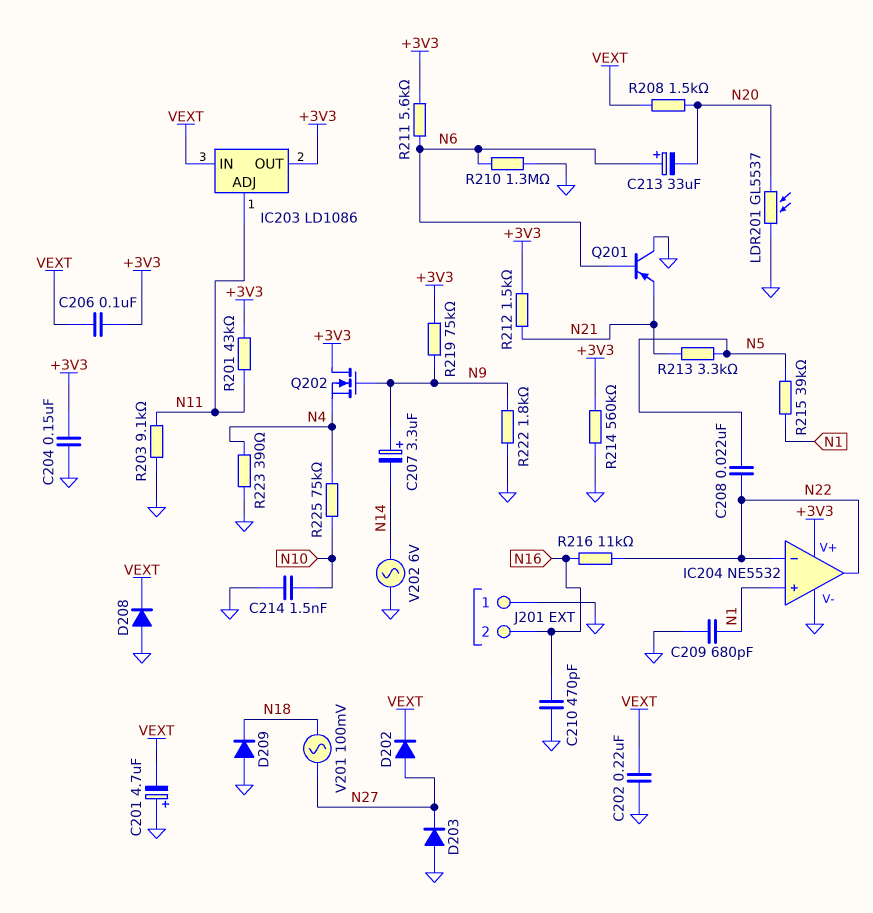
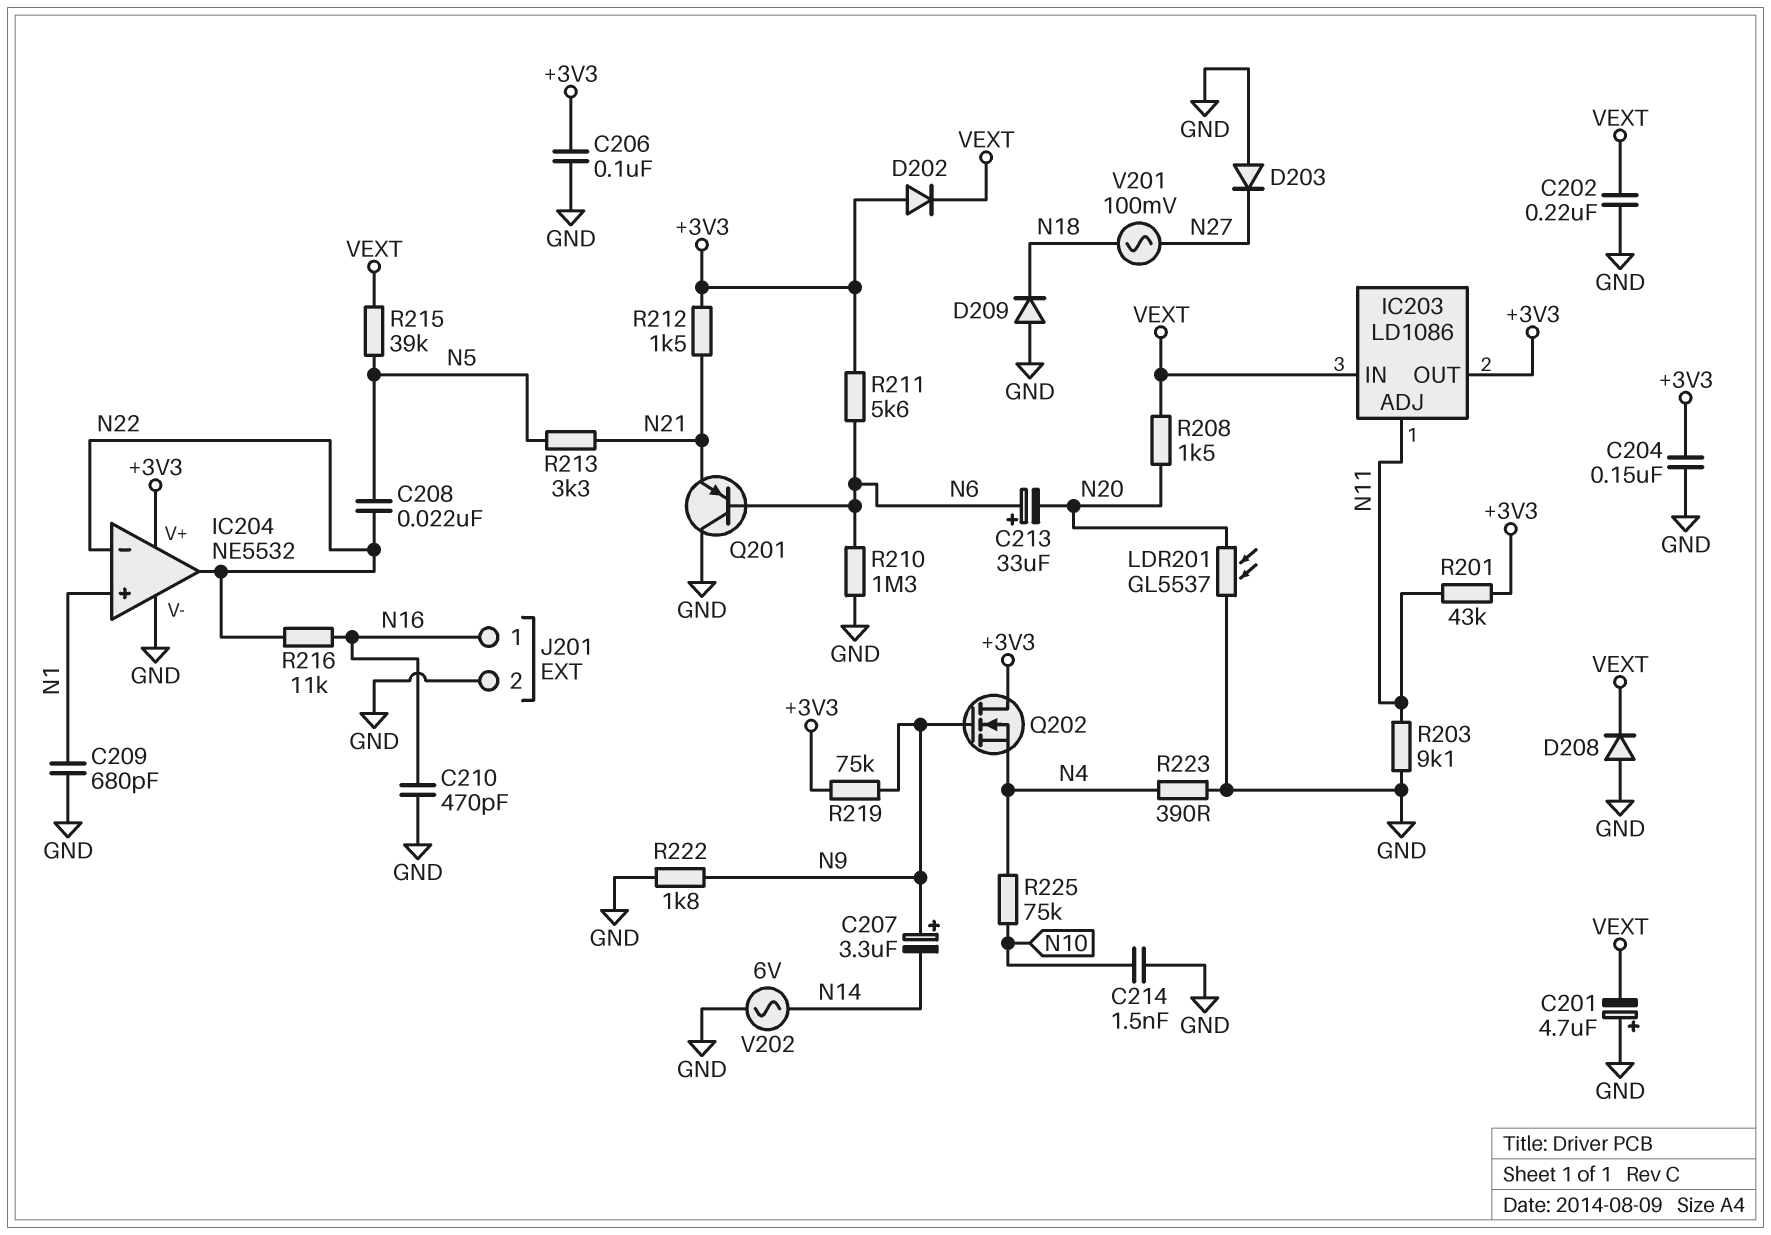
C206: 100nF (+3V3, VEXT) -> 100nF (+3V3, GND)
D202: diode (A N27, K VEXT) -> diode (A +3V3, K VEXT)
J201 pin 1: GND -> N16
J201 pin 2: N16 -> GND
R214: 560k (+3V3, GND) -> none
R215: 39k (N1, N5) -> 39k (N5, VEXT)

